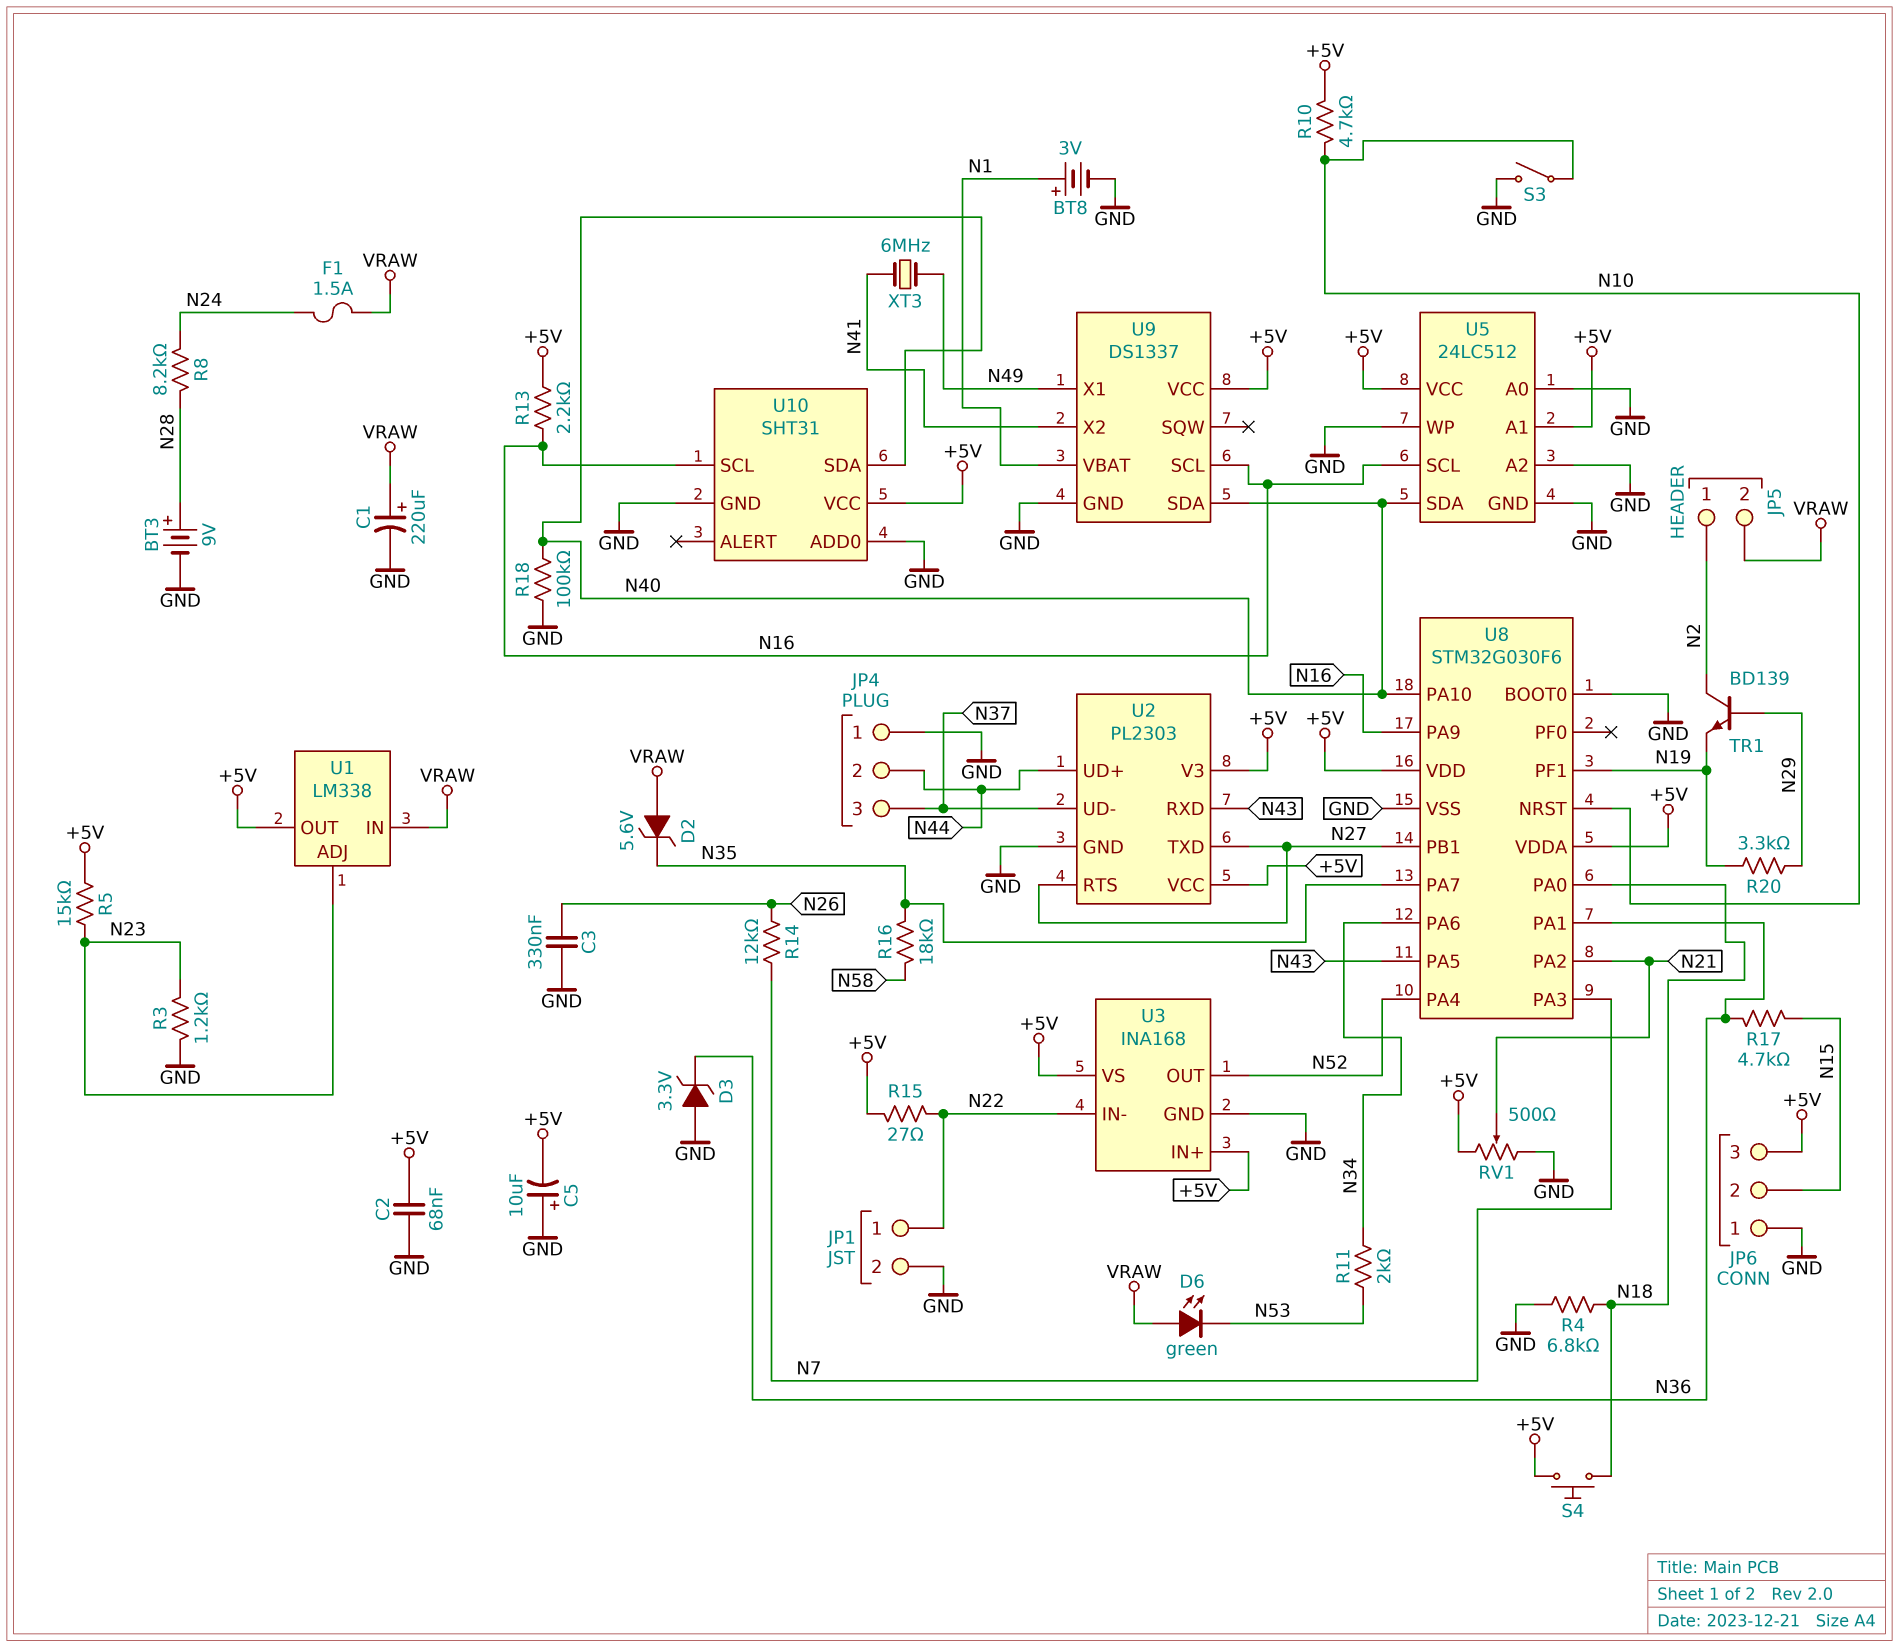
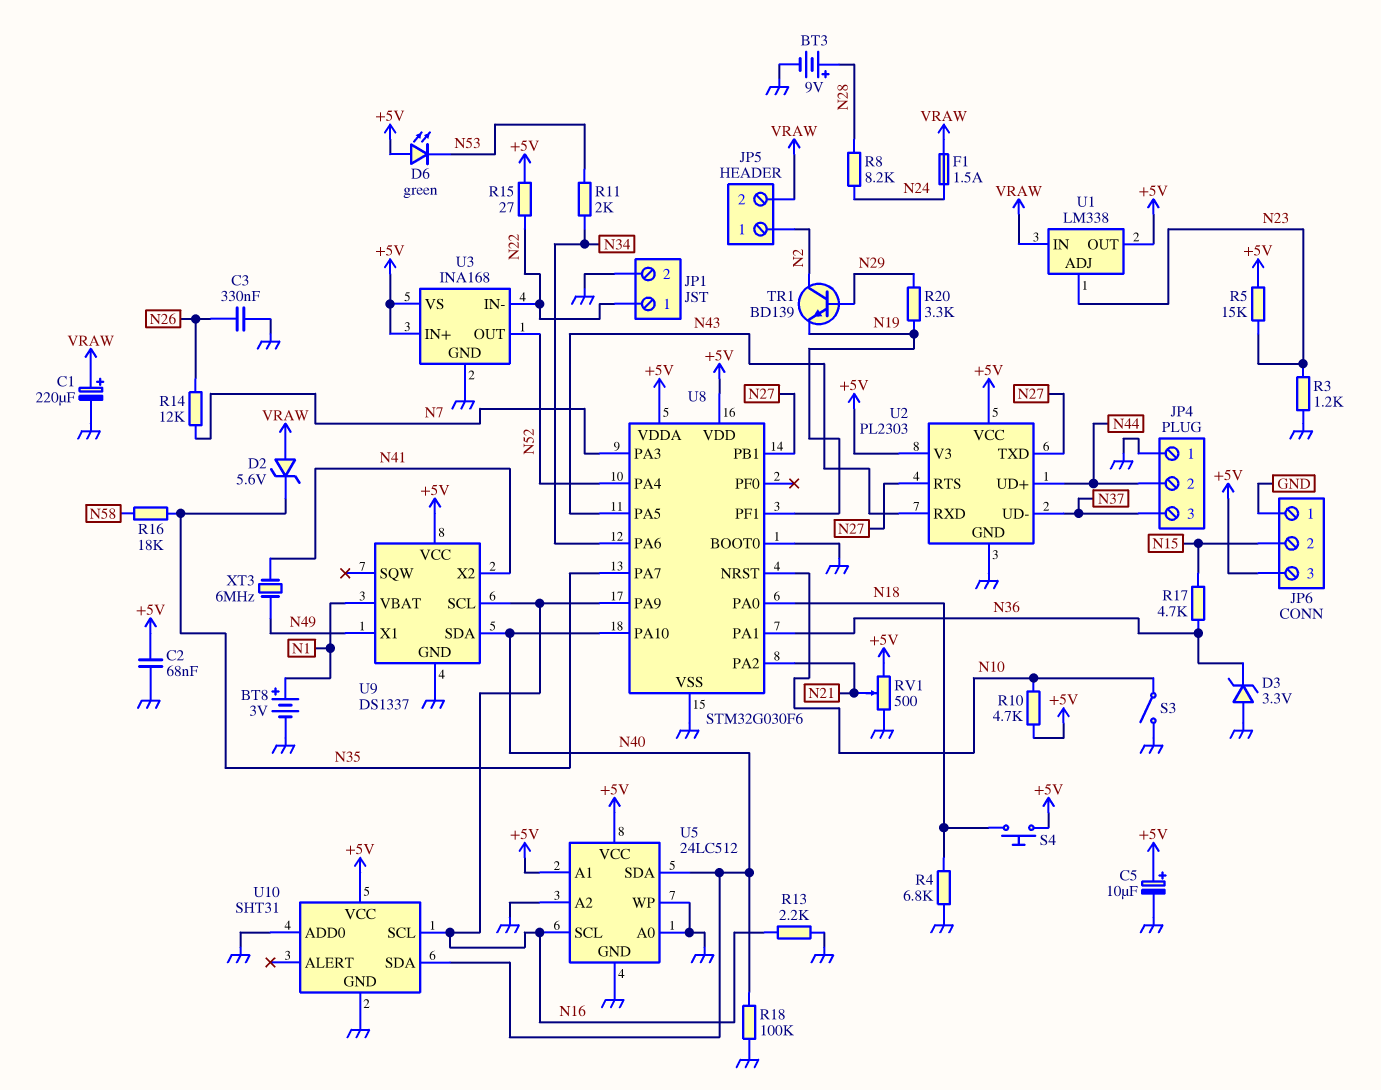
C5: 10uF (plus GND, minus +5V) -> 10uF (plus +5V, minus GND)
D6: LED green (A VRAW, K N53) -> LED green (A +5V, K N53)
R13: 2.2k (+5V, N16) -> 2.2k (GND, N16)

